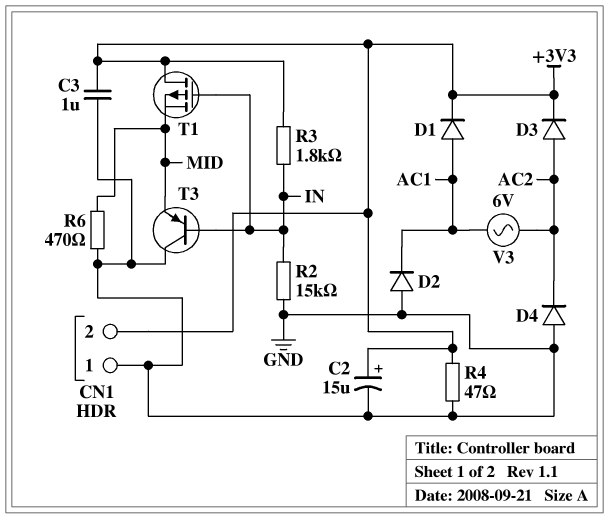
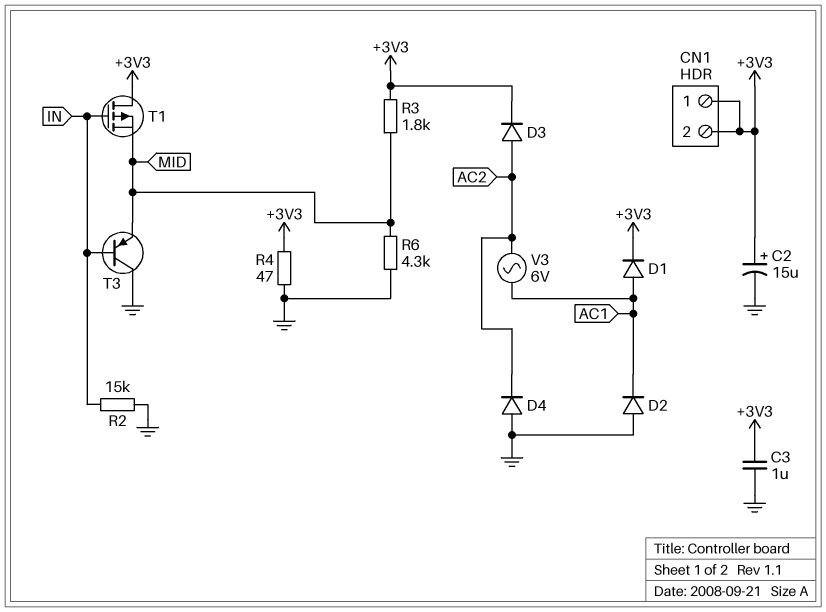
CN1 pin 1: GND -> +3V3
R3: 1.8k (+3V3, IN) -> 1.8k (+3V3, MID)
R6: 470 (GND, MID) -> 4.3k (GND, MID)

